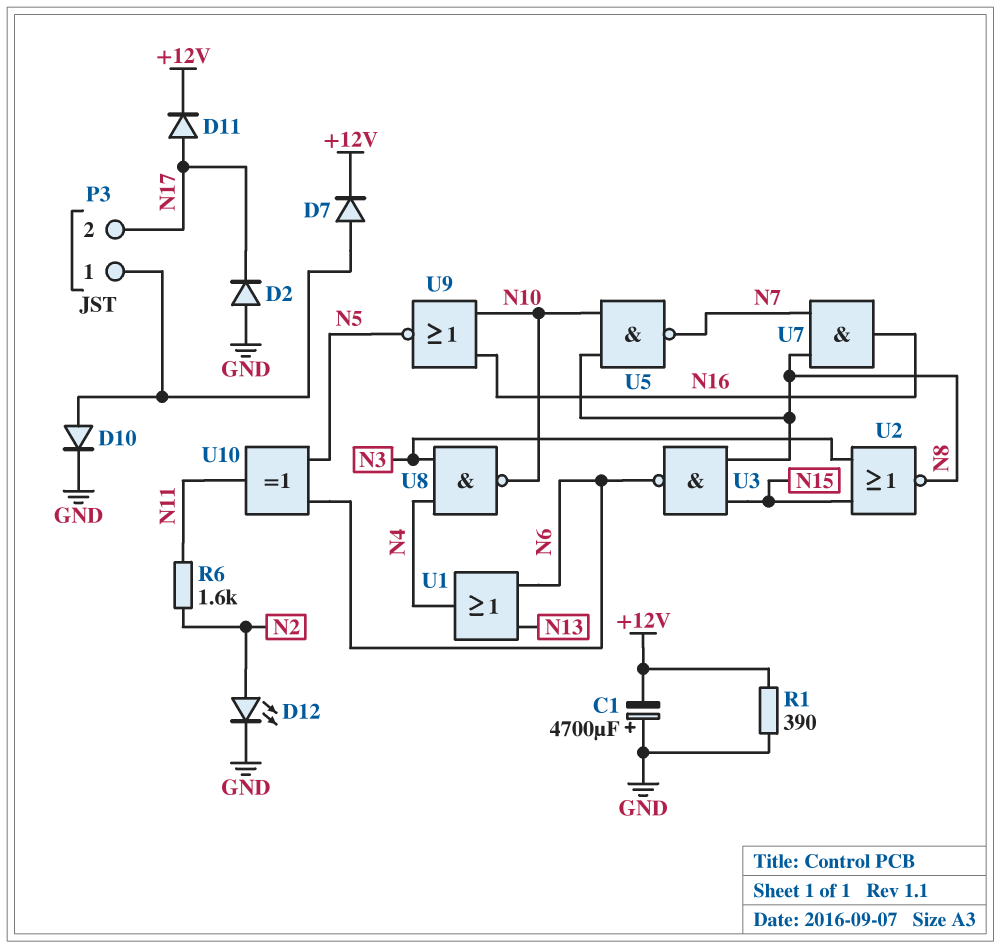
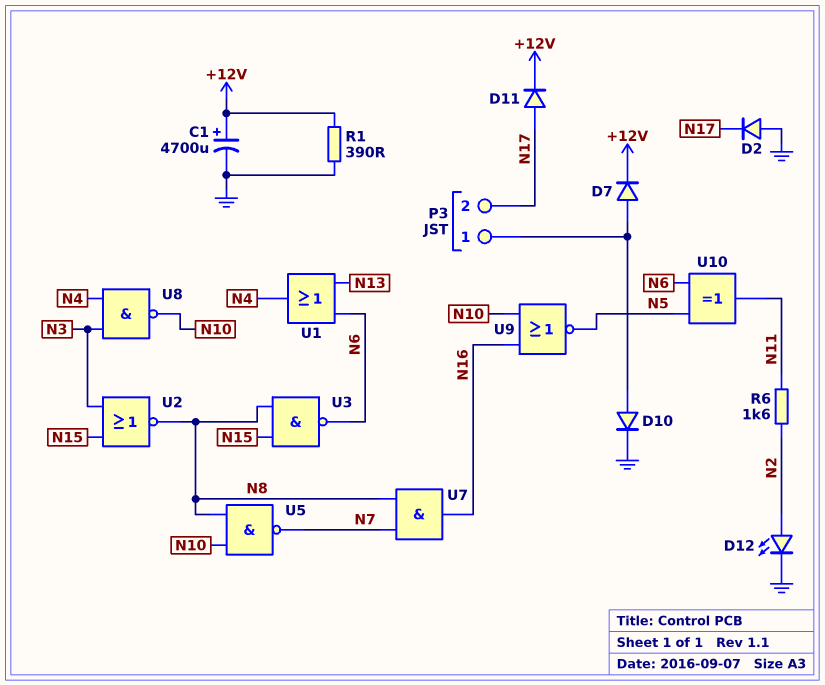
C1: 4700uF (plus GND, minus +12V) -> 4700uF (plus +12V, minus GND)

